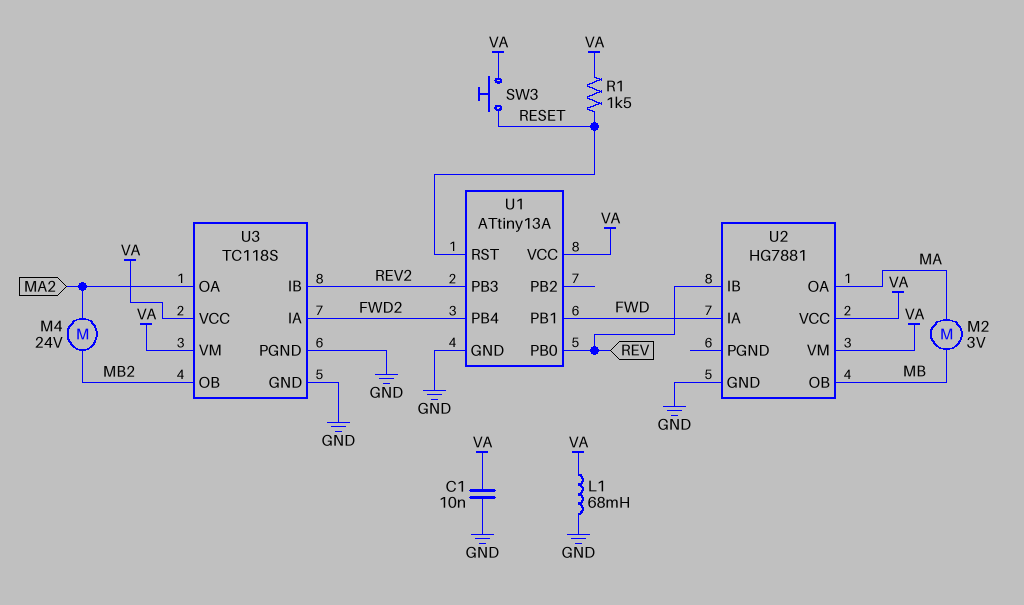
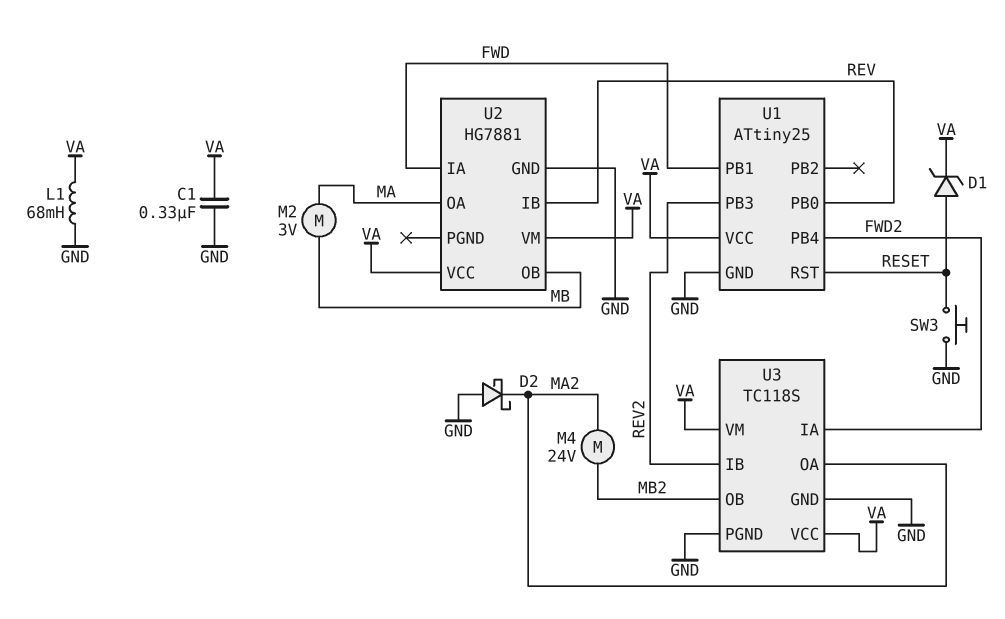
C1: 10nF (GND, VA) -> 330nF (GND, VA)
D1: none -> zener (A RESET, K VA)
D2: none -> schottky (A GND, K MA2)
R1: 1.5k (RESET, VA) -> none
SW3: button (RESET, VA) -> button (GND, RESET)
U1: ATtiny13A -> ATtiny25

